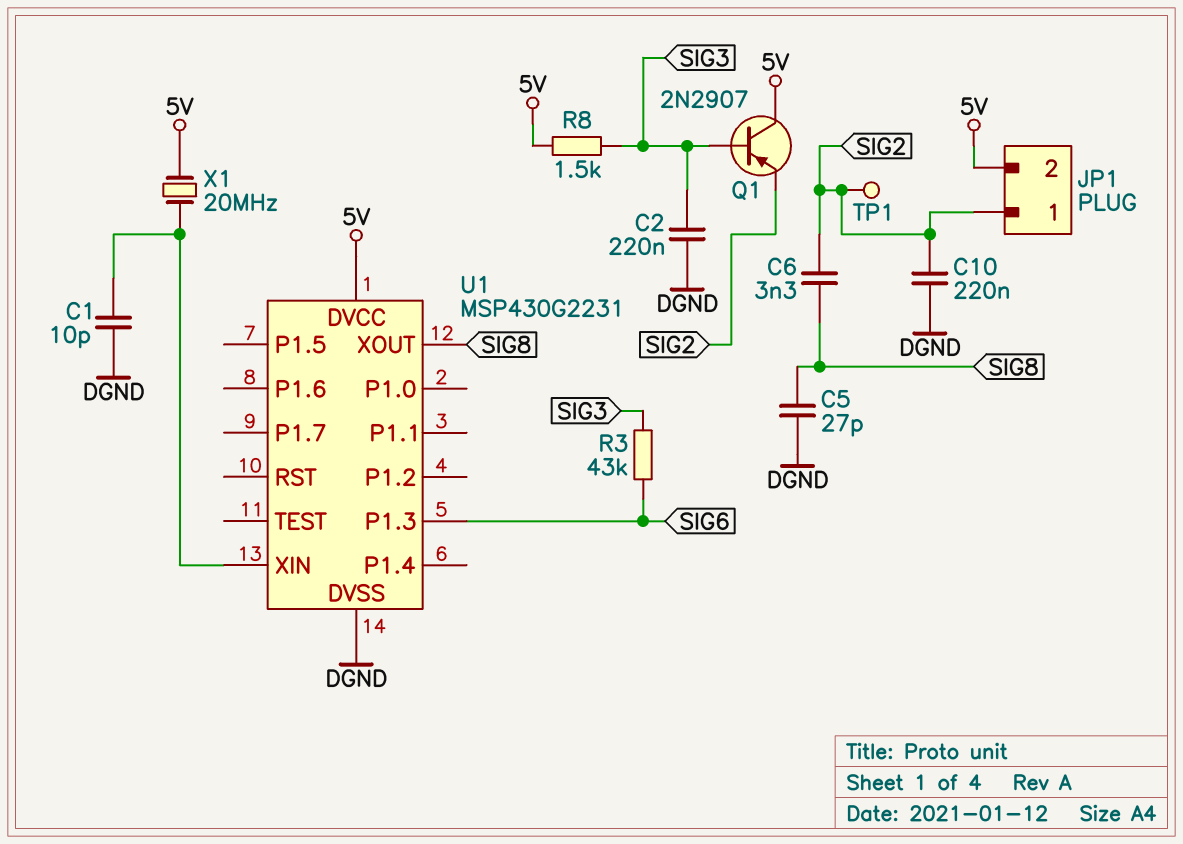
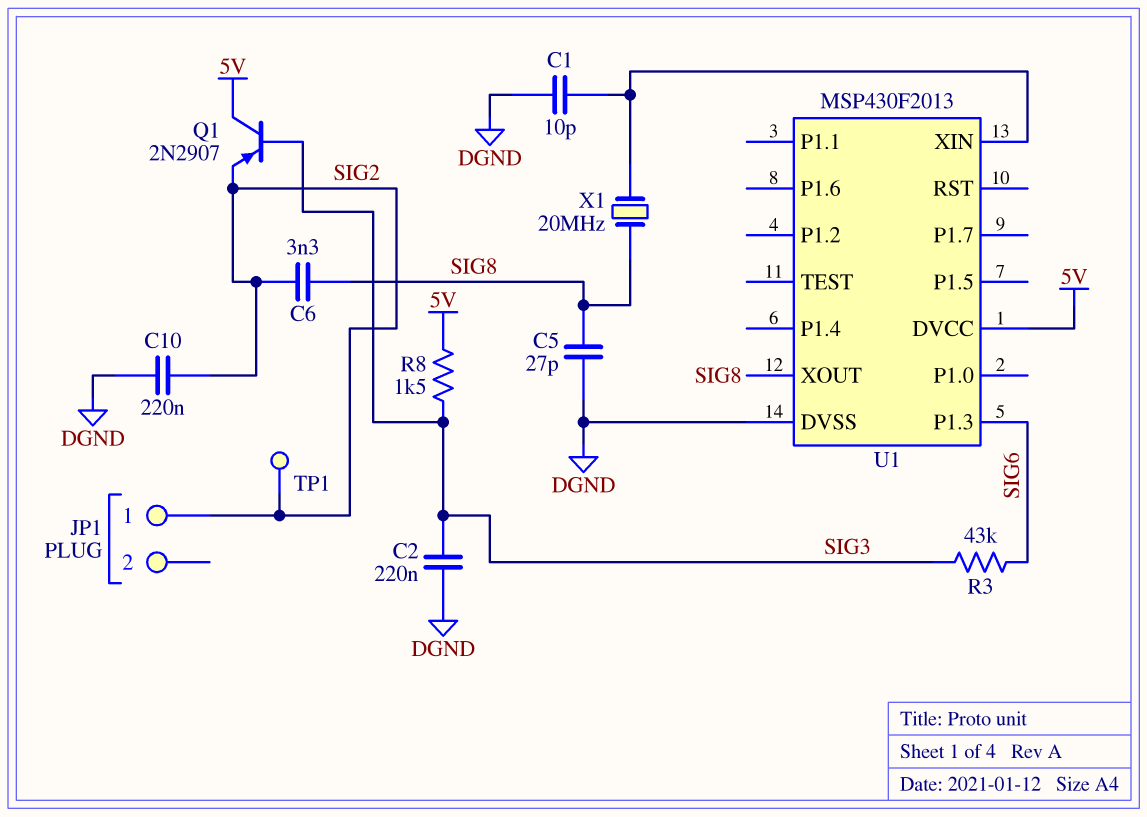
JP1 pin 2: 5V -> none
U1: MSP430G2231 -> MSP430F2013
X1: 20MHz (5V, U1/XIN) -> 20MHz (SIG8, U1/XIN)

